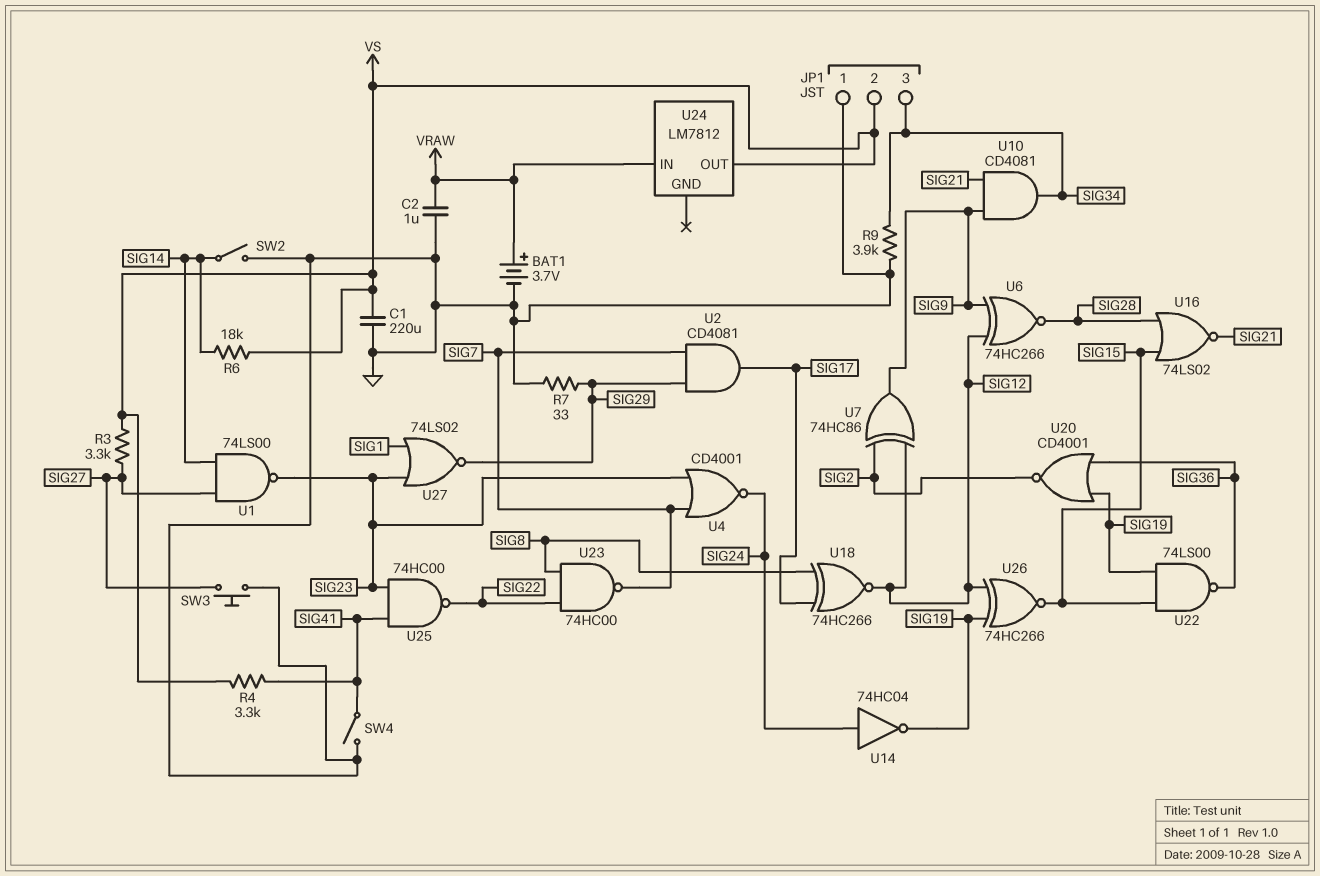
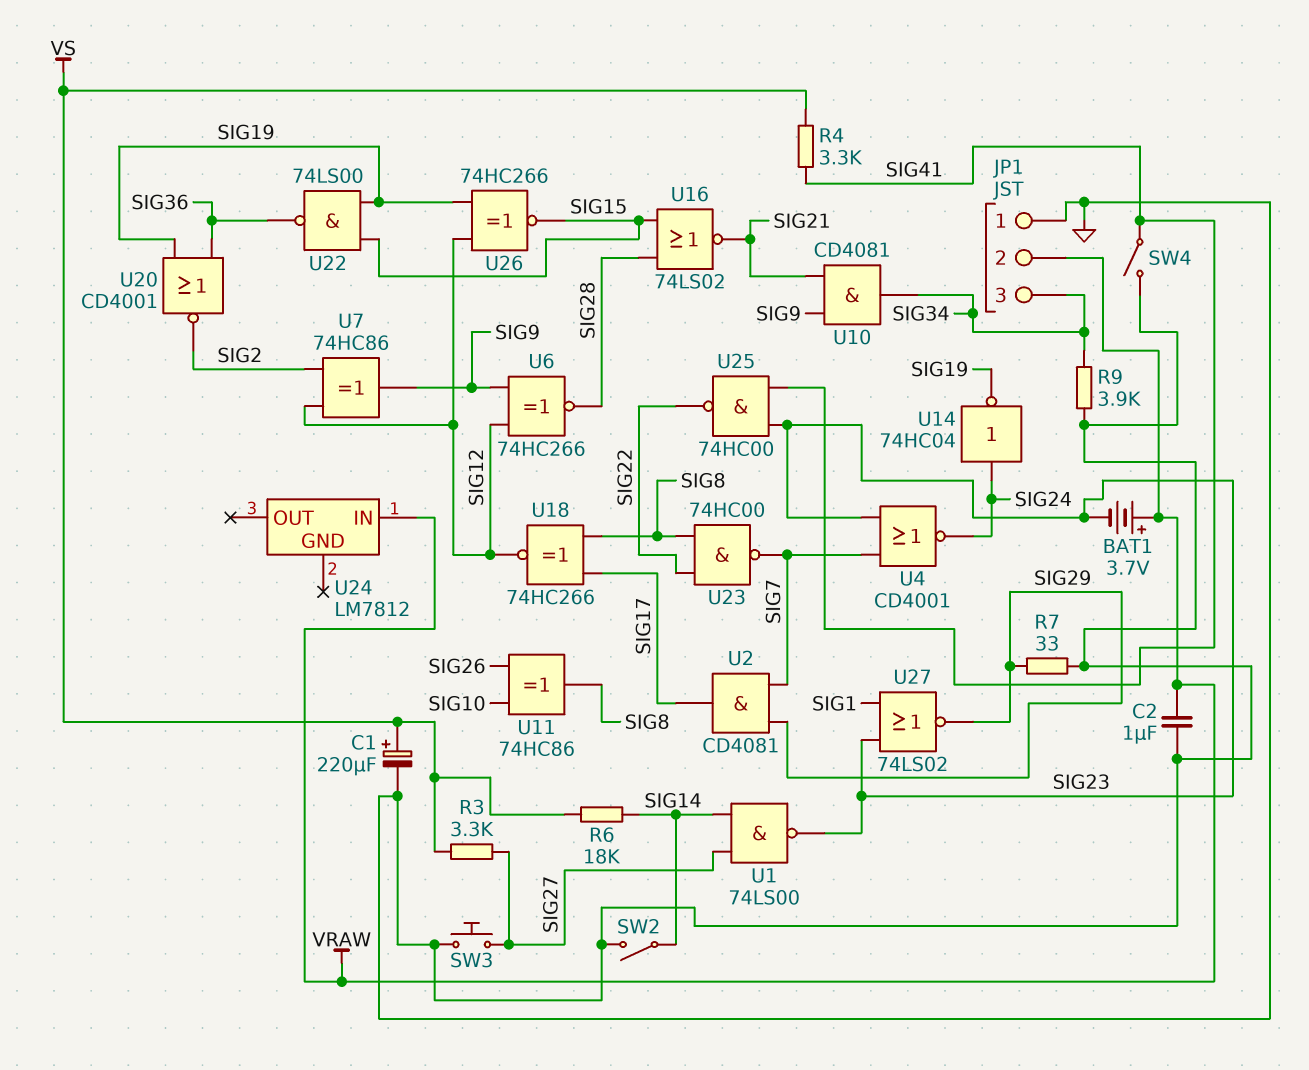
BAT1: 3.7V (plus VRAW, minus GND) -> 3.7V (plus VRAW, minus SIG23)
C1: 220uF (GND, VS) -> 220uF (plus VS, minus GND)
JP1 pin 2: VS -> VRAW
U11: none -> XOR 74HC86 (in SIG10, in SIG26, out SIG8)
U24 pin OUT: VS -> none

